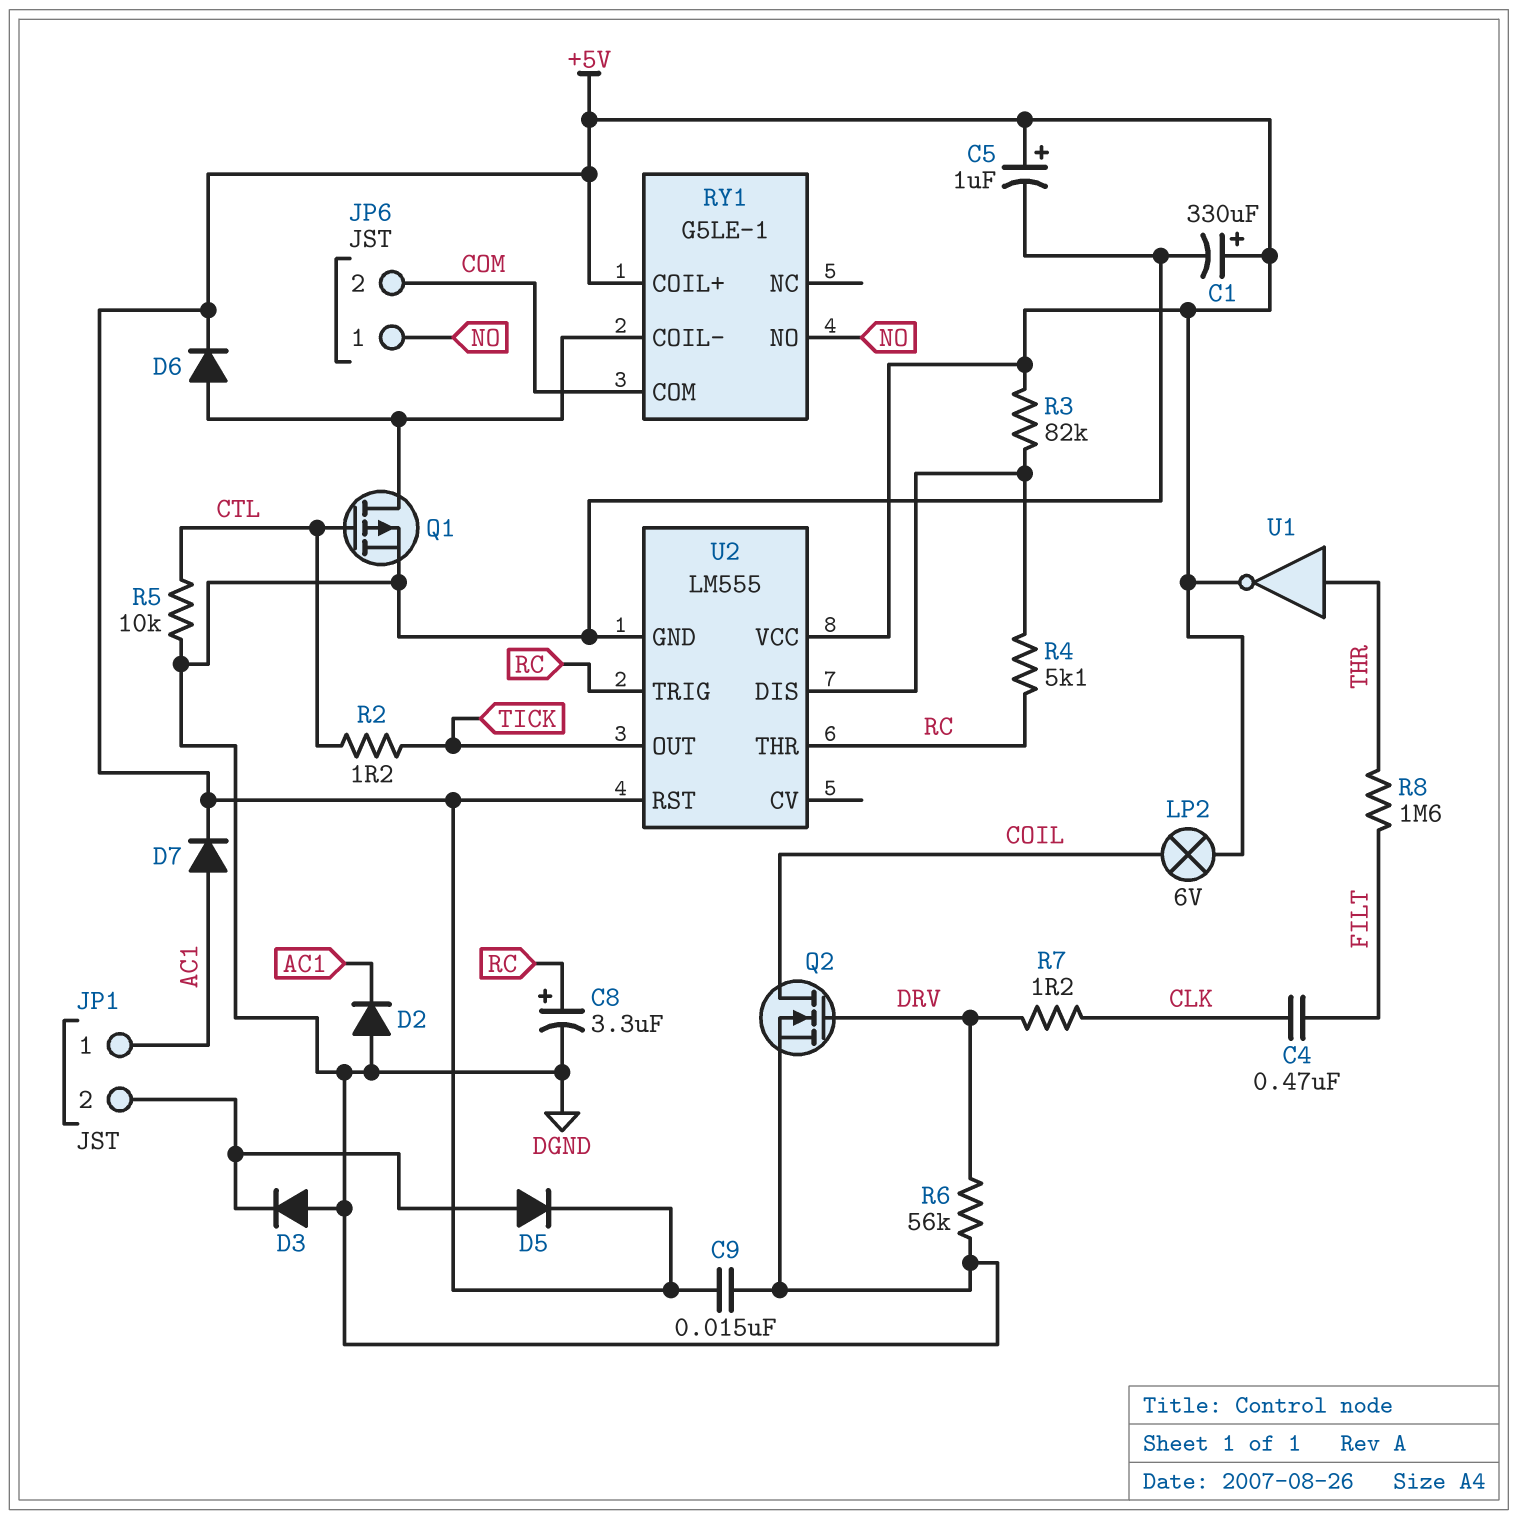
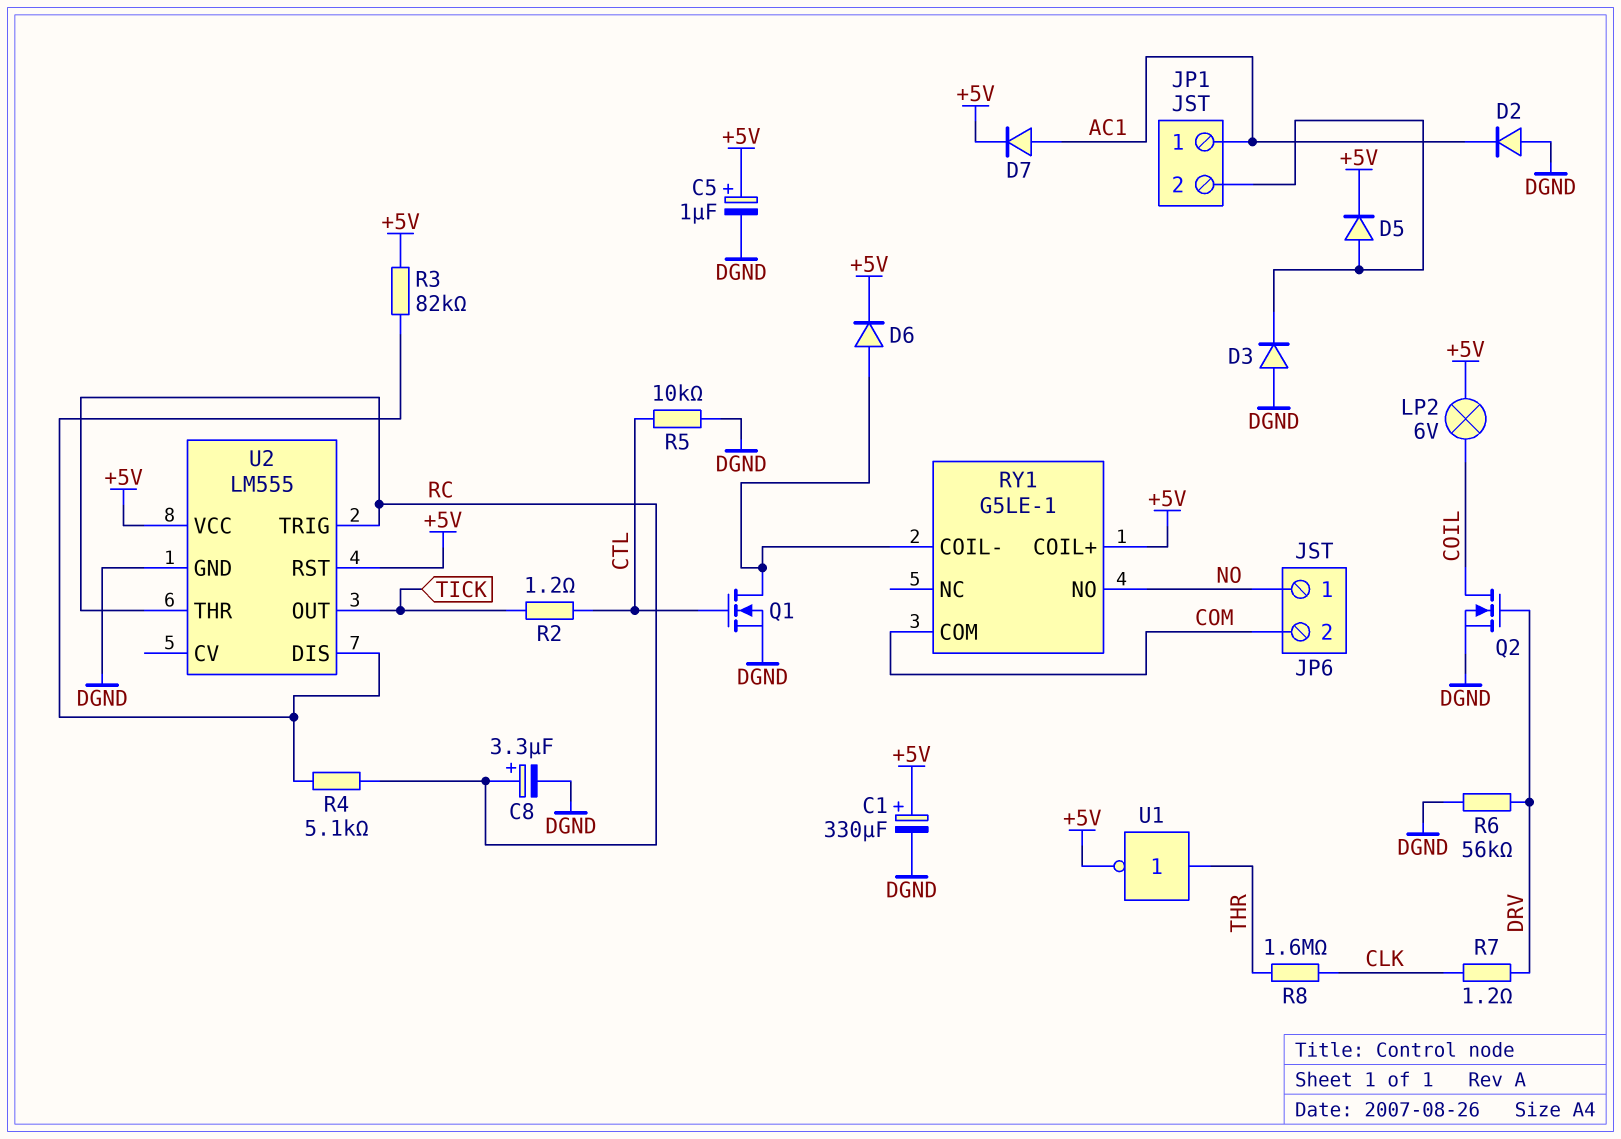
C4: 470nF (CLK, FILT) -> none
C9: 15nF (+5V, DGND) -> none
Q1: PMOS (G CTL, D RY1/COIL-, S DGND) -> NMOS (G CTL, D RY1/COIL-, S DGND)
R8: 1.6M (FILT, THR) -> 1.6M (CLK, THR)

